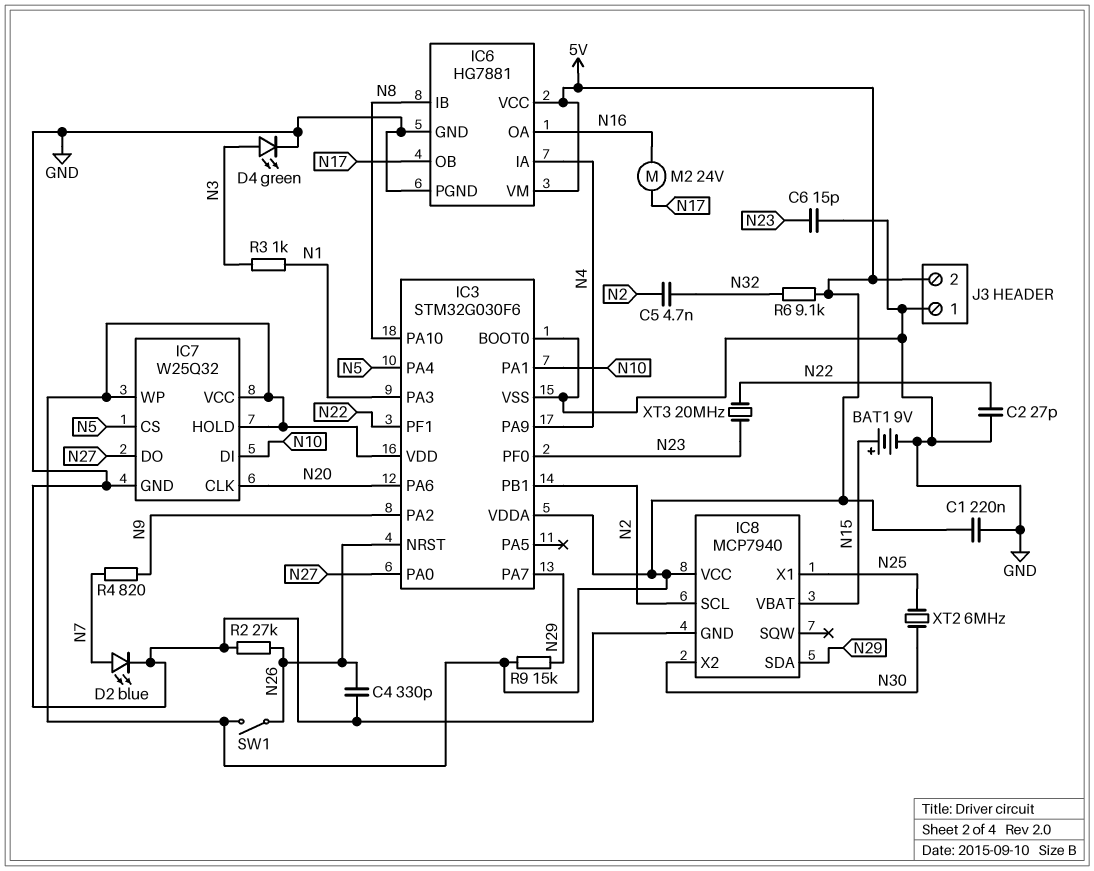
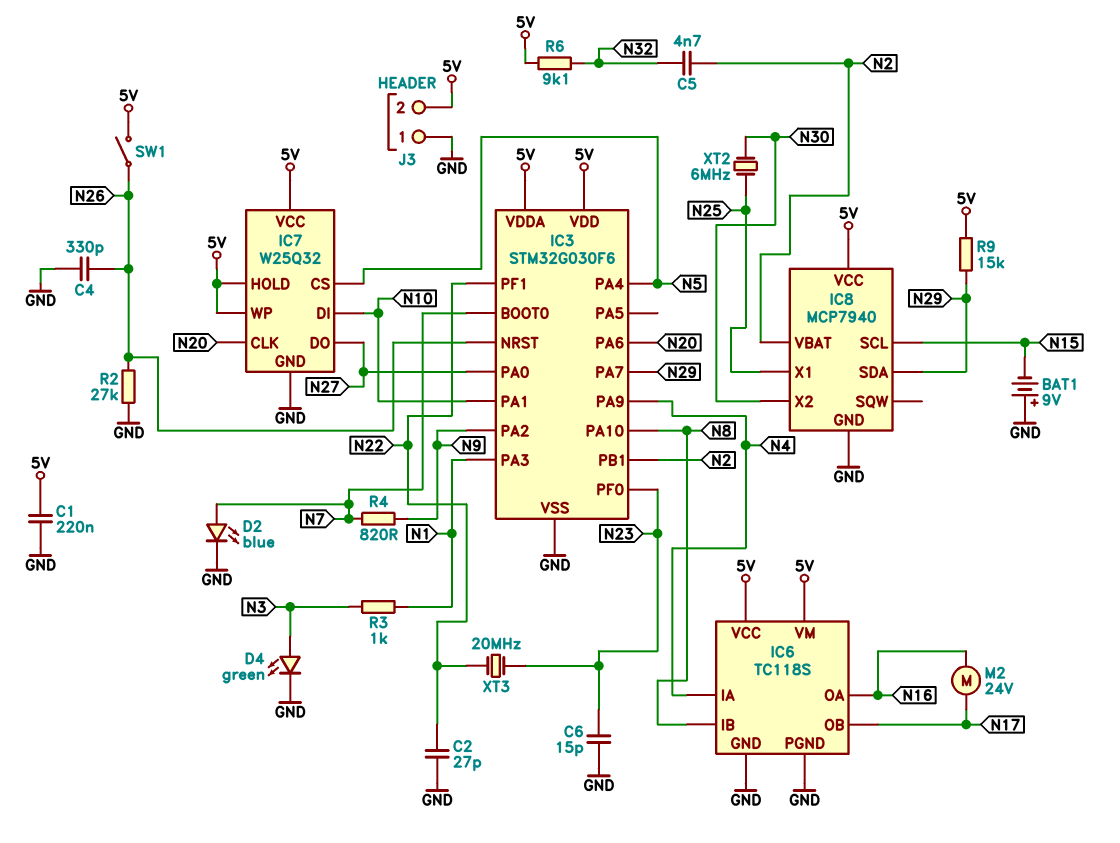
BAT1: 9V (plus N15, minus GND) -> 9V (plus GND, minus N15)
IC3 pin BOOT0: GND -> N7
IC6: HG7881 -> TC118S
IC8 pin SCL: N2 -> N15
IC8 pin VBAT: N15 -> N2

